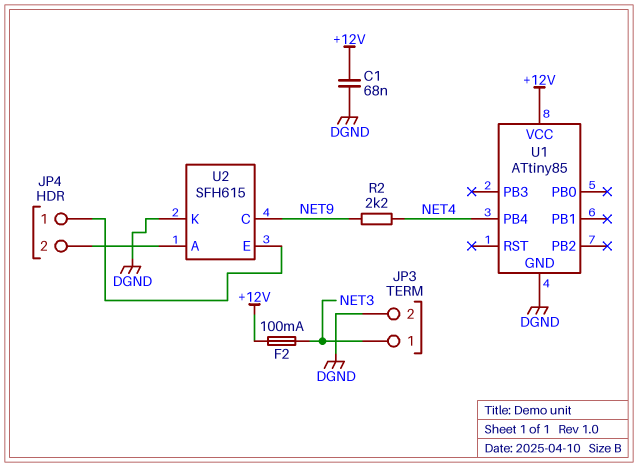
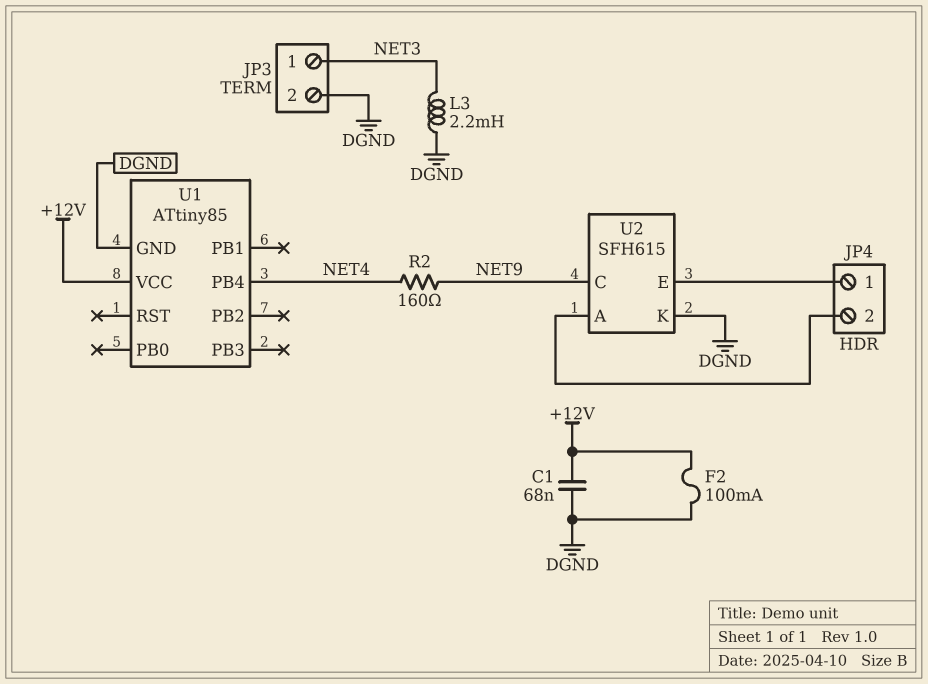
F2: 100mA (+12V, NET3) -> 100mA (+12V, DGND)
L3: none -> 2.2mH (DGND, NET3)
R2: 2.2k (NET4, NET9) -> 160 (NET4, NET9)

